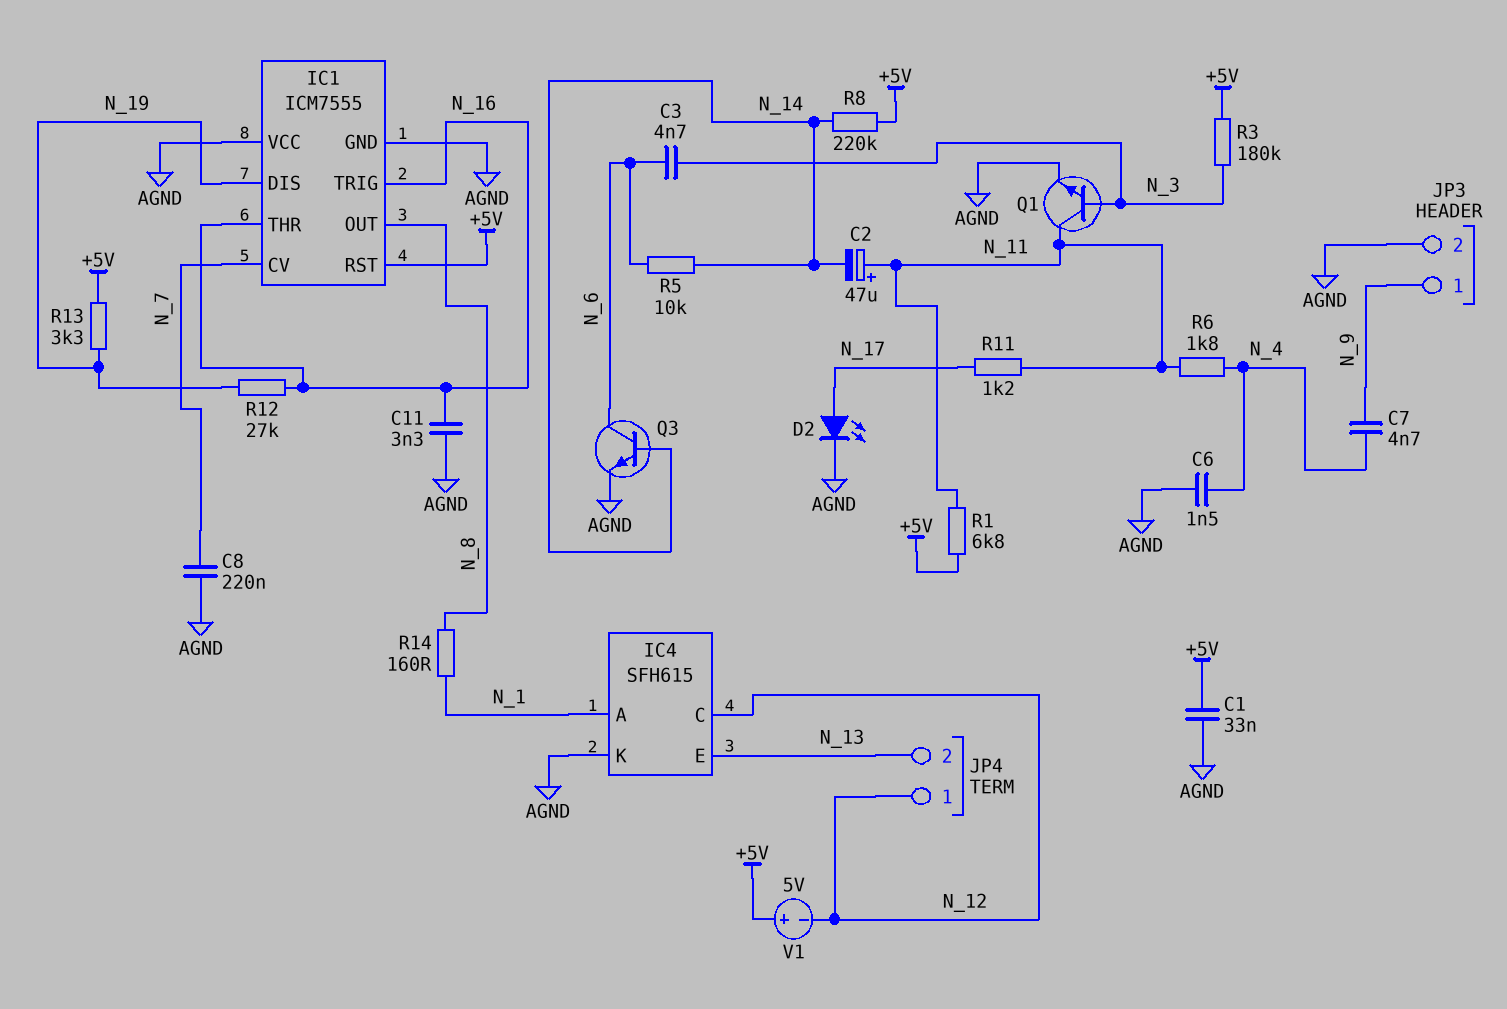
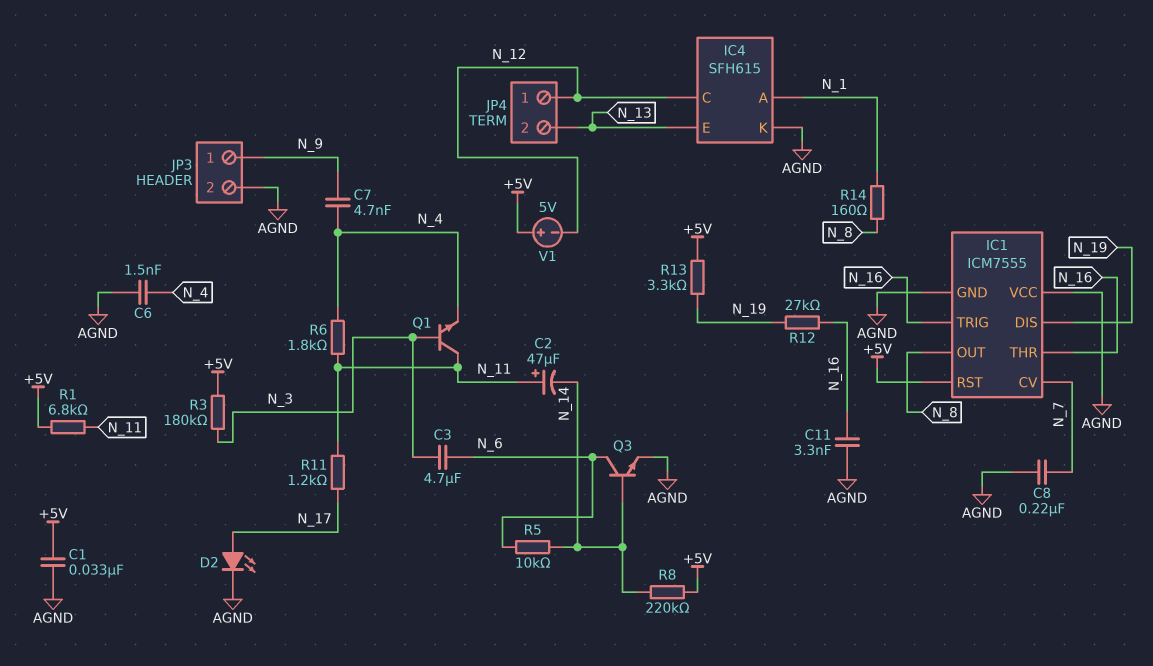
C3: 4.7nF (N_3, N_6) -> 4.7uF (N_3, N_6)
Q1: NPN (B N_3, C N_11, E AGND) -> NPN (B N_3, C N_11, E N_4)

